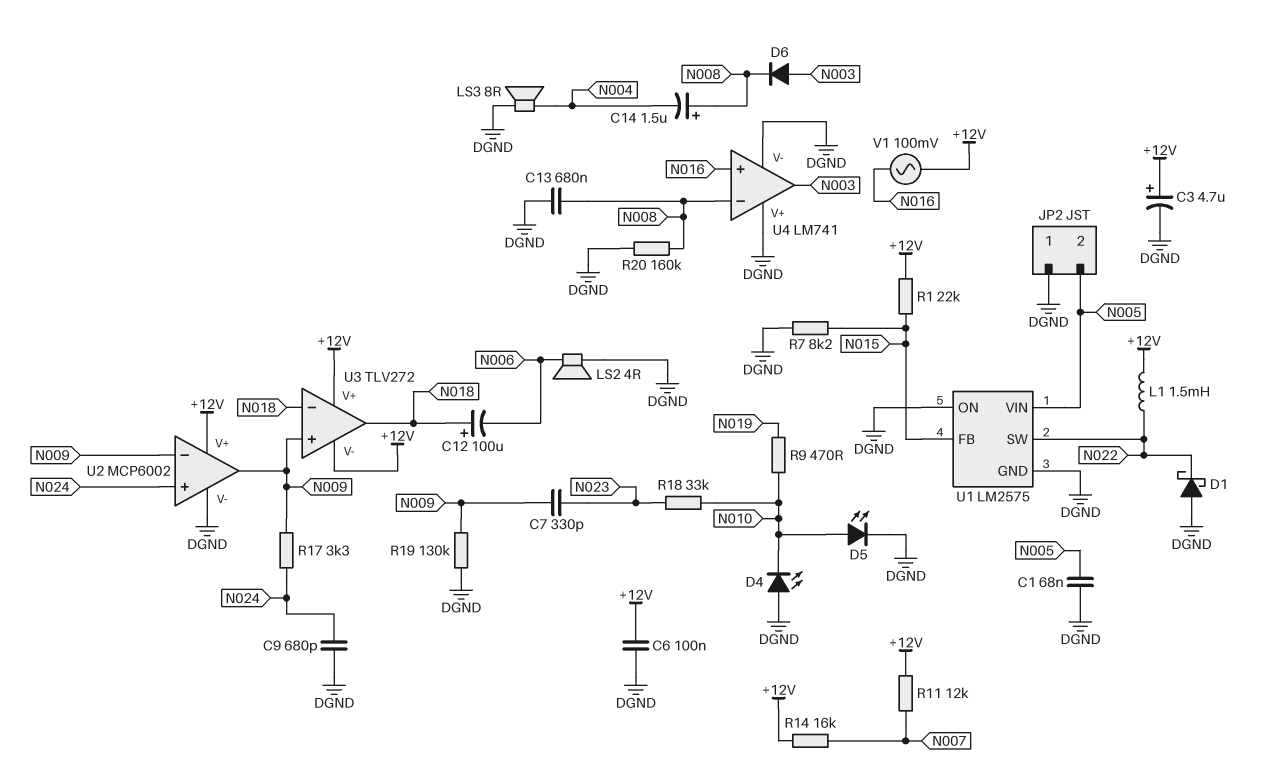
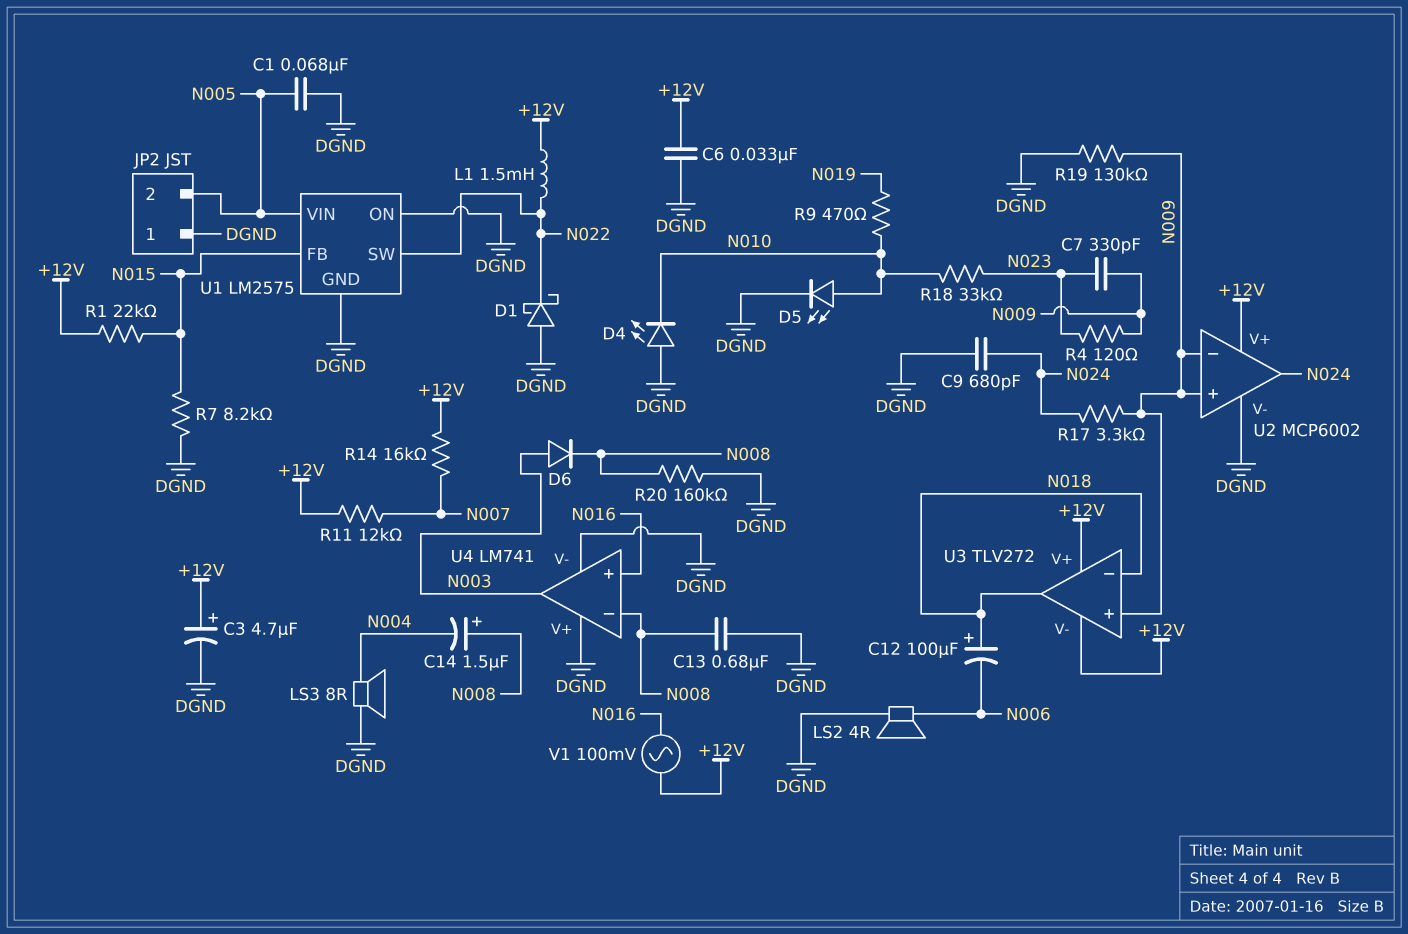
C6: 100nF (+12V, DGND) -> 33nF (+12V, DGND)
R4: none -> 120 (N009, N023)
U2 pin in+: N024 -> N009
U2 pin out: N009 -> N024

